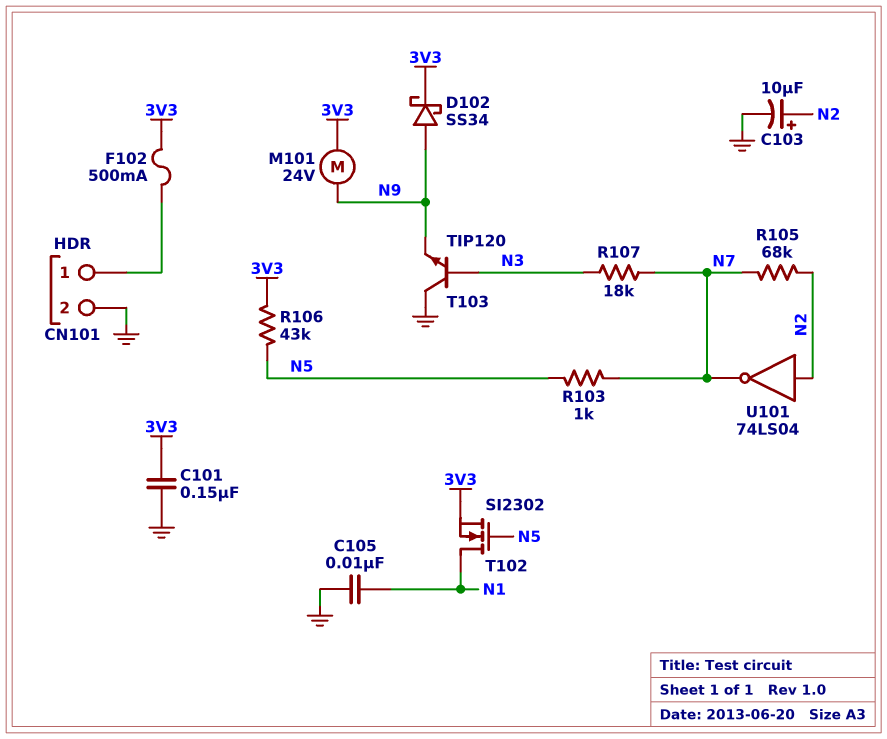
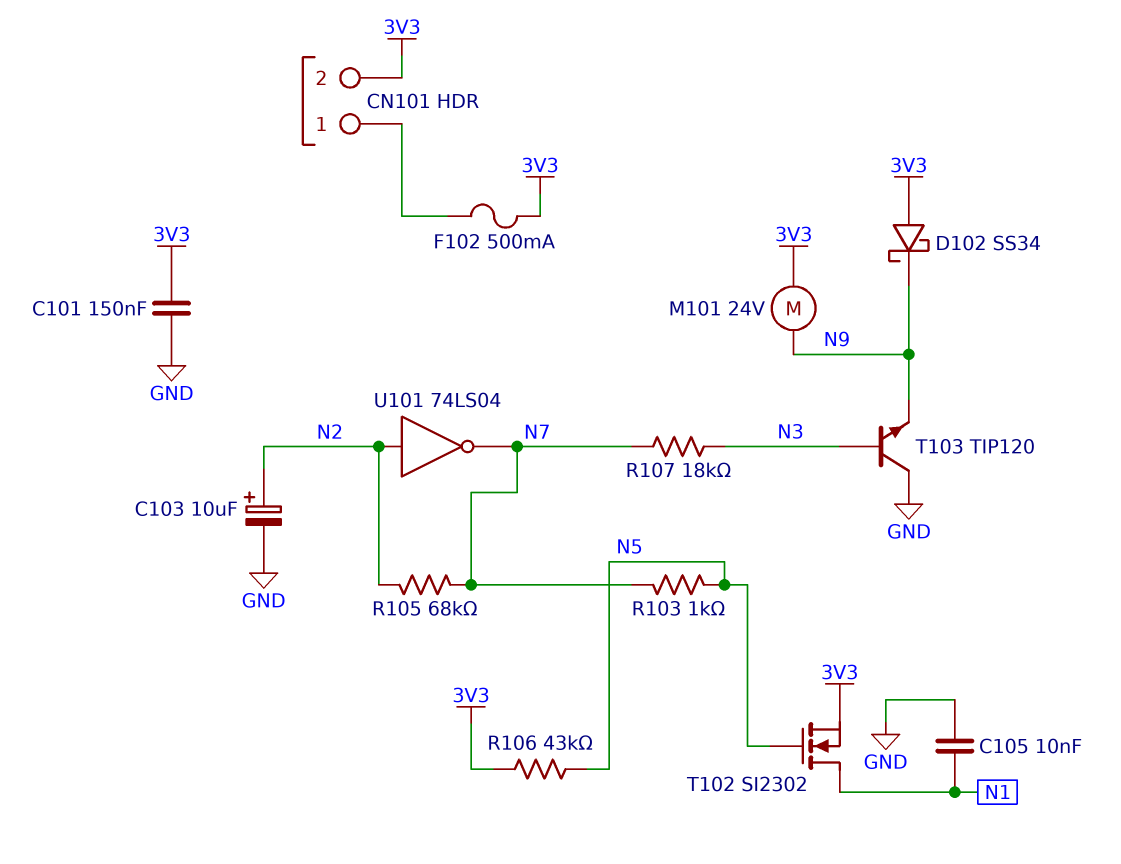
CN101 pin 2: GND -> 3V3
D102: schottky SS34 (A N9, K 3V3) -> schottky SS34 (A 3V3, K N9)

